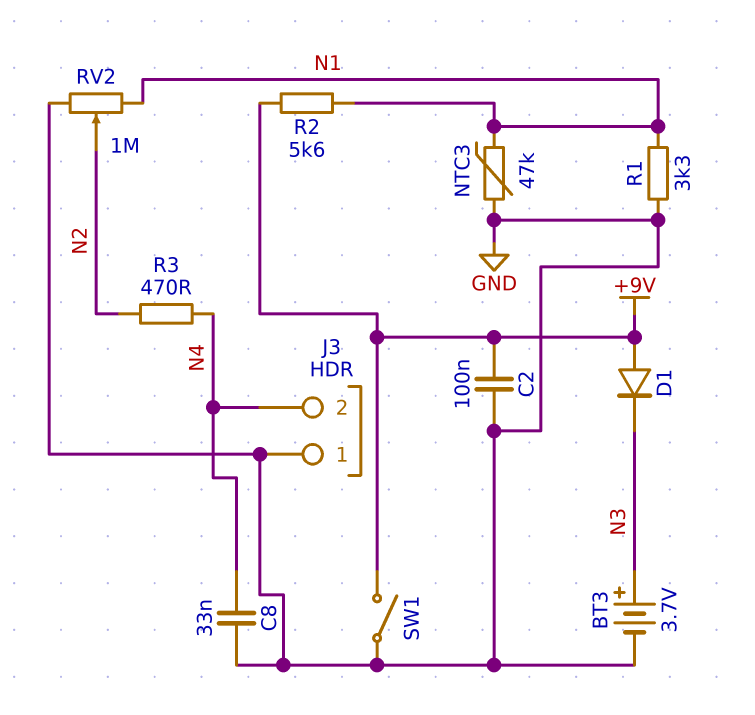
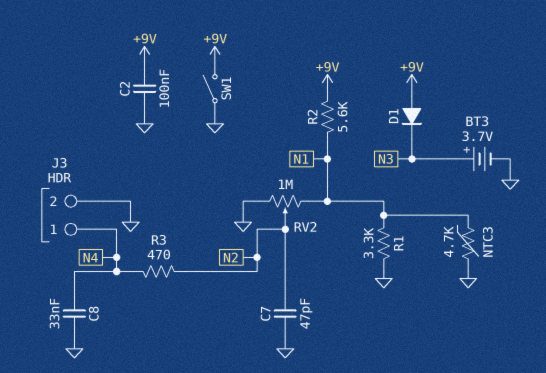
C7: none -> 47pF (GND, N2)
J3 pin 1: GND -> N4
J3 pin 2: N4 -> GND
NTC3: 47k (GND, N1) -> 4.7k (GND, N1)

